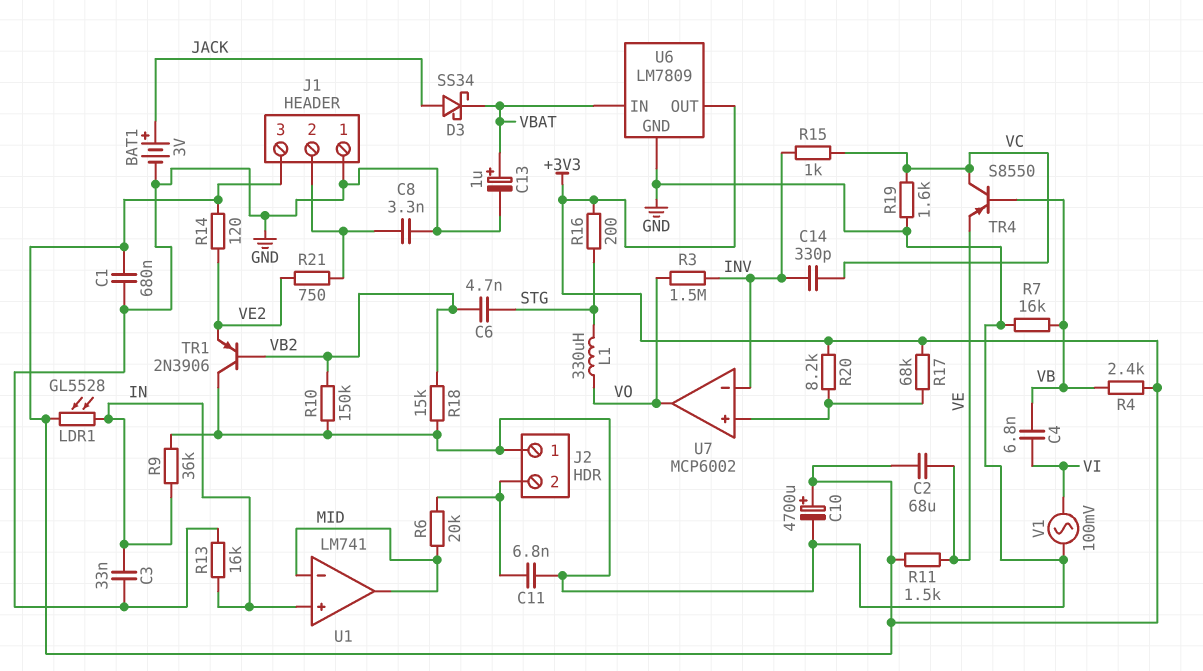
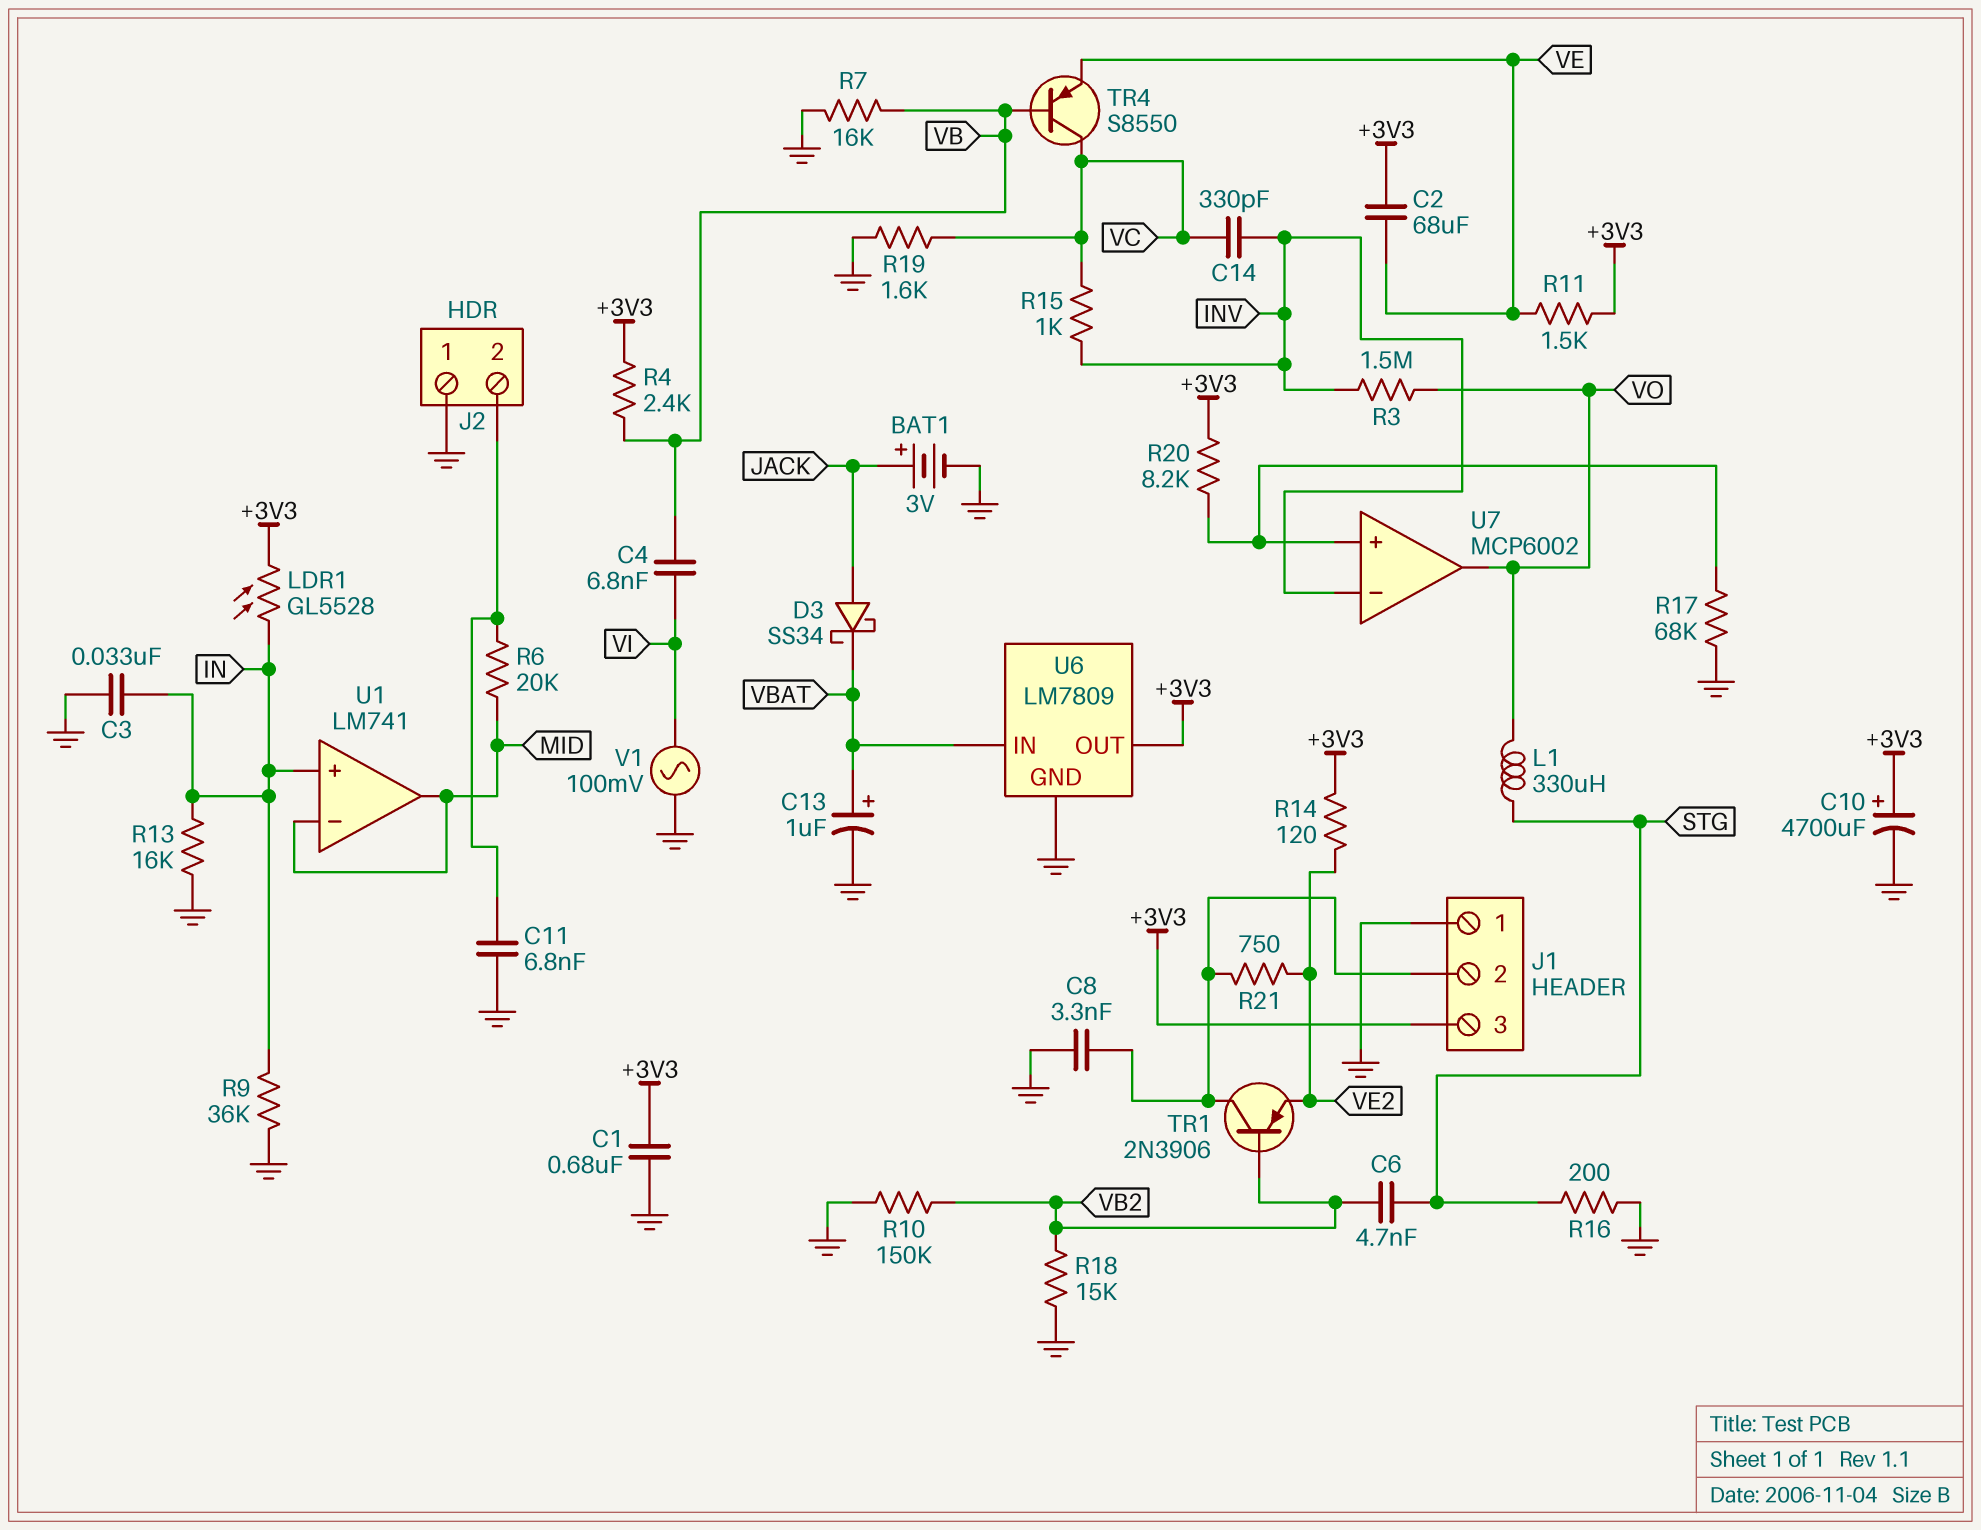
R16: 200 (+3V3, STG) -> 200 (GND, STG)
R17: 68k (+3V3, U7/in+) -> 68k (GND, U7/in+)
TR1: PNP 2N3906 (B VB2, C GND, E VE2) -> PNP 2N3906 (B VB2, C J1/2, E VE2)

